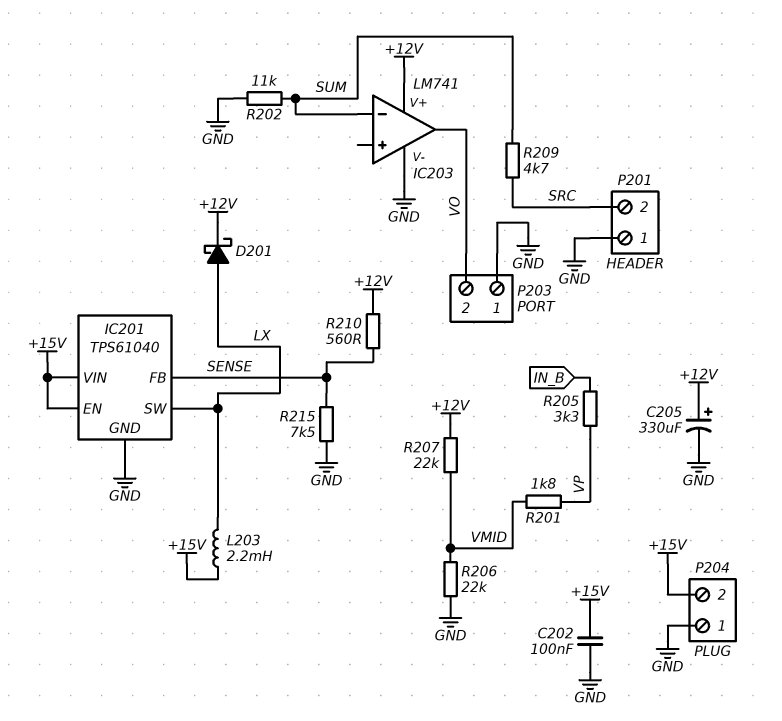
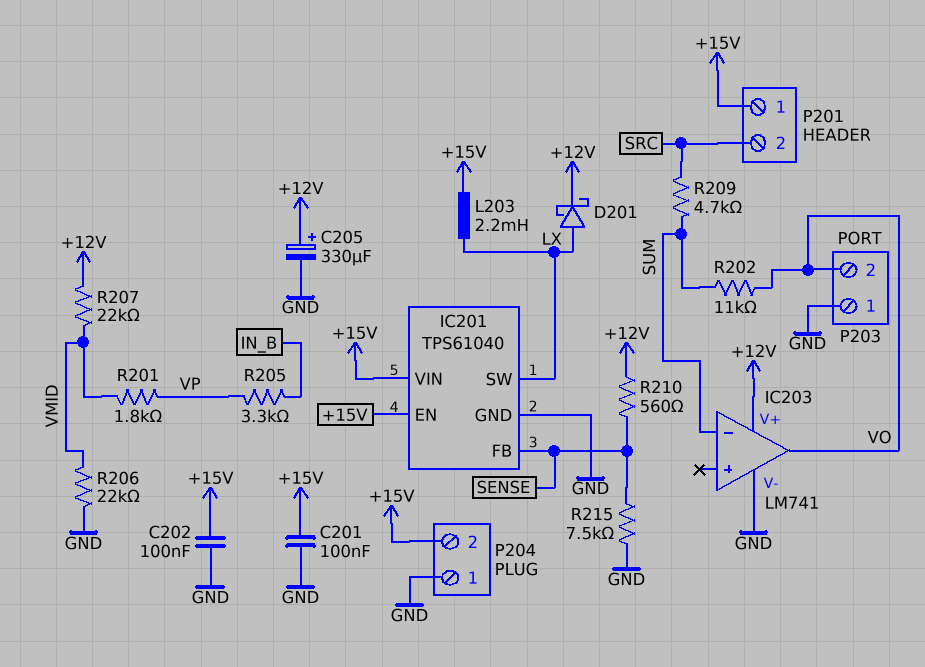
C201: none -> 100nF (+15V, GND)
P201 pin 1: GND -> +15V
R202: 11k (GND, SUM) -> 11k (SUM, VO)

